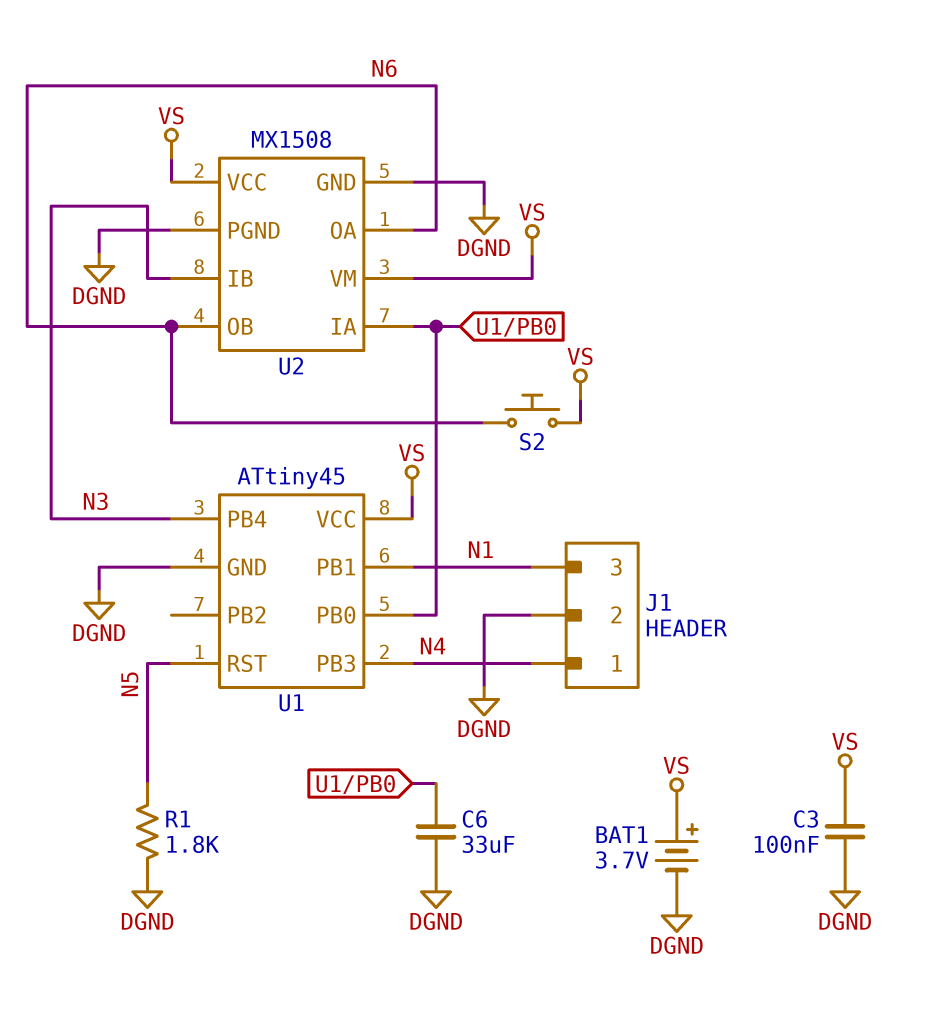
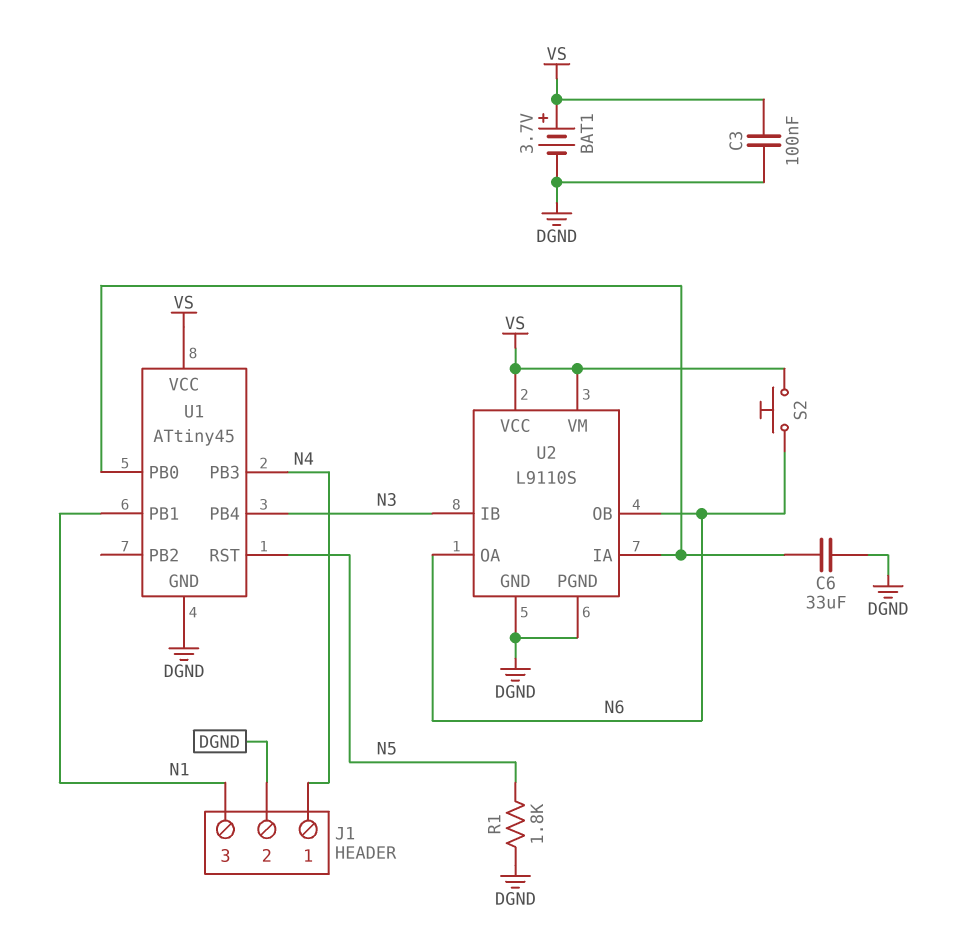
U2: MX1508 -> L9110S

